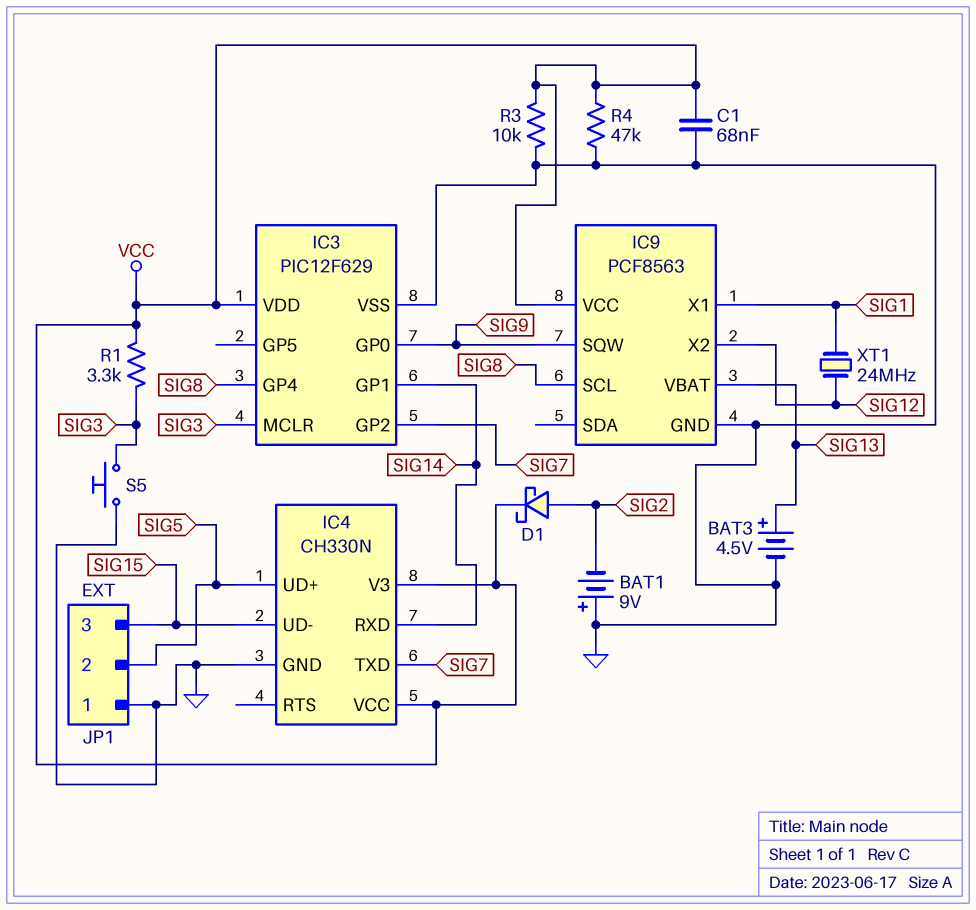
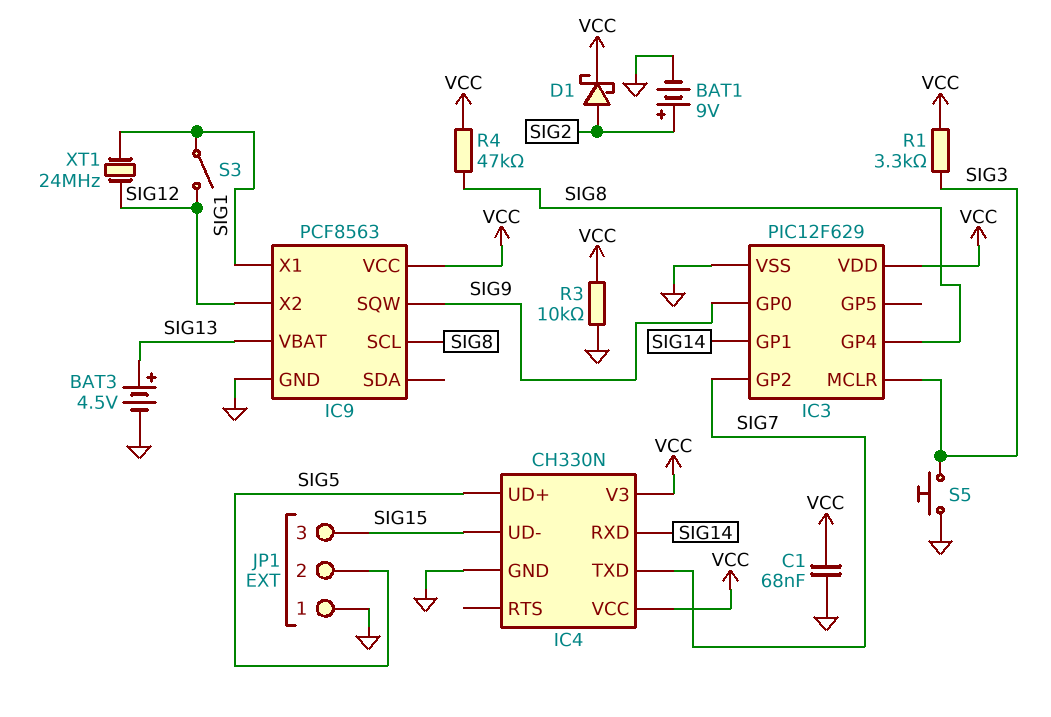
BAT1: 9V (plus GND, minus SIG2) -> 9V (plus SIG2, minus GND)
R4: 47k (GND, VCC) -> 47k (SIG8, VCC)
S3: none -> switch (SIG1, SIG12)

